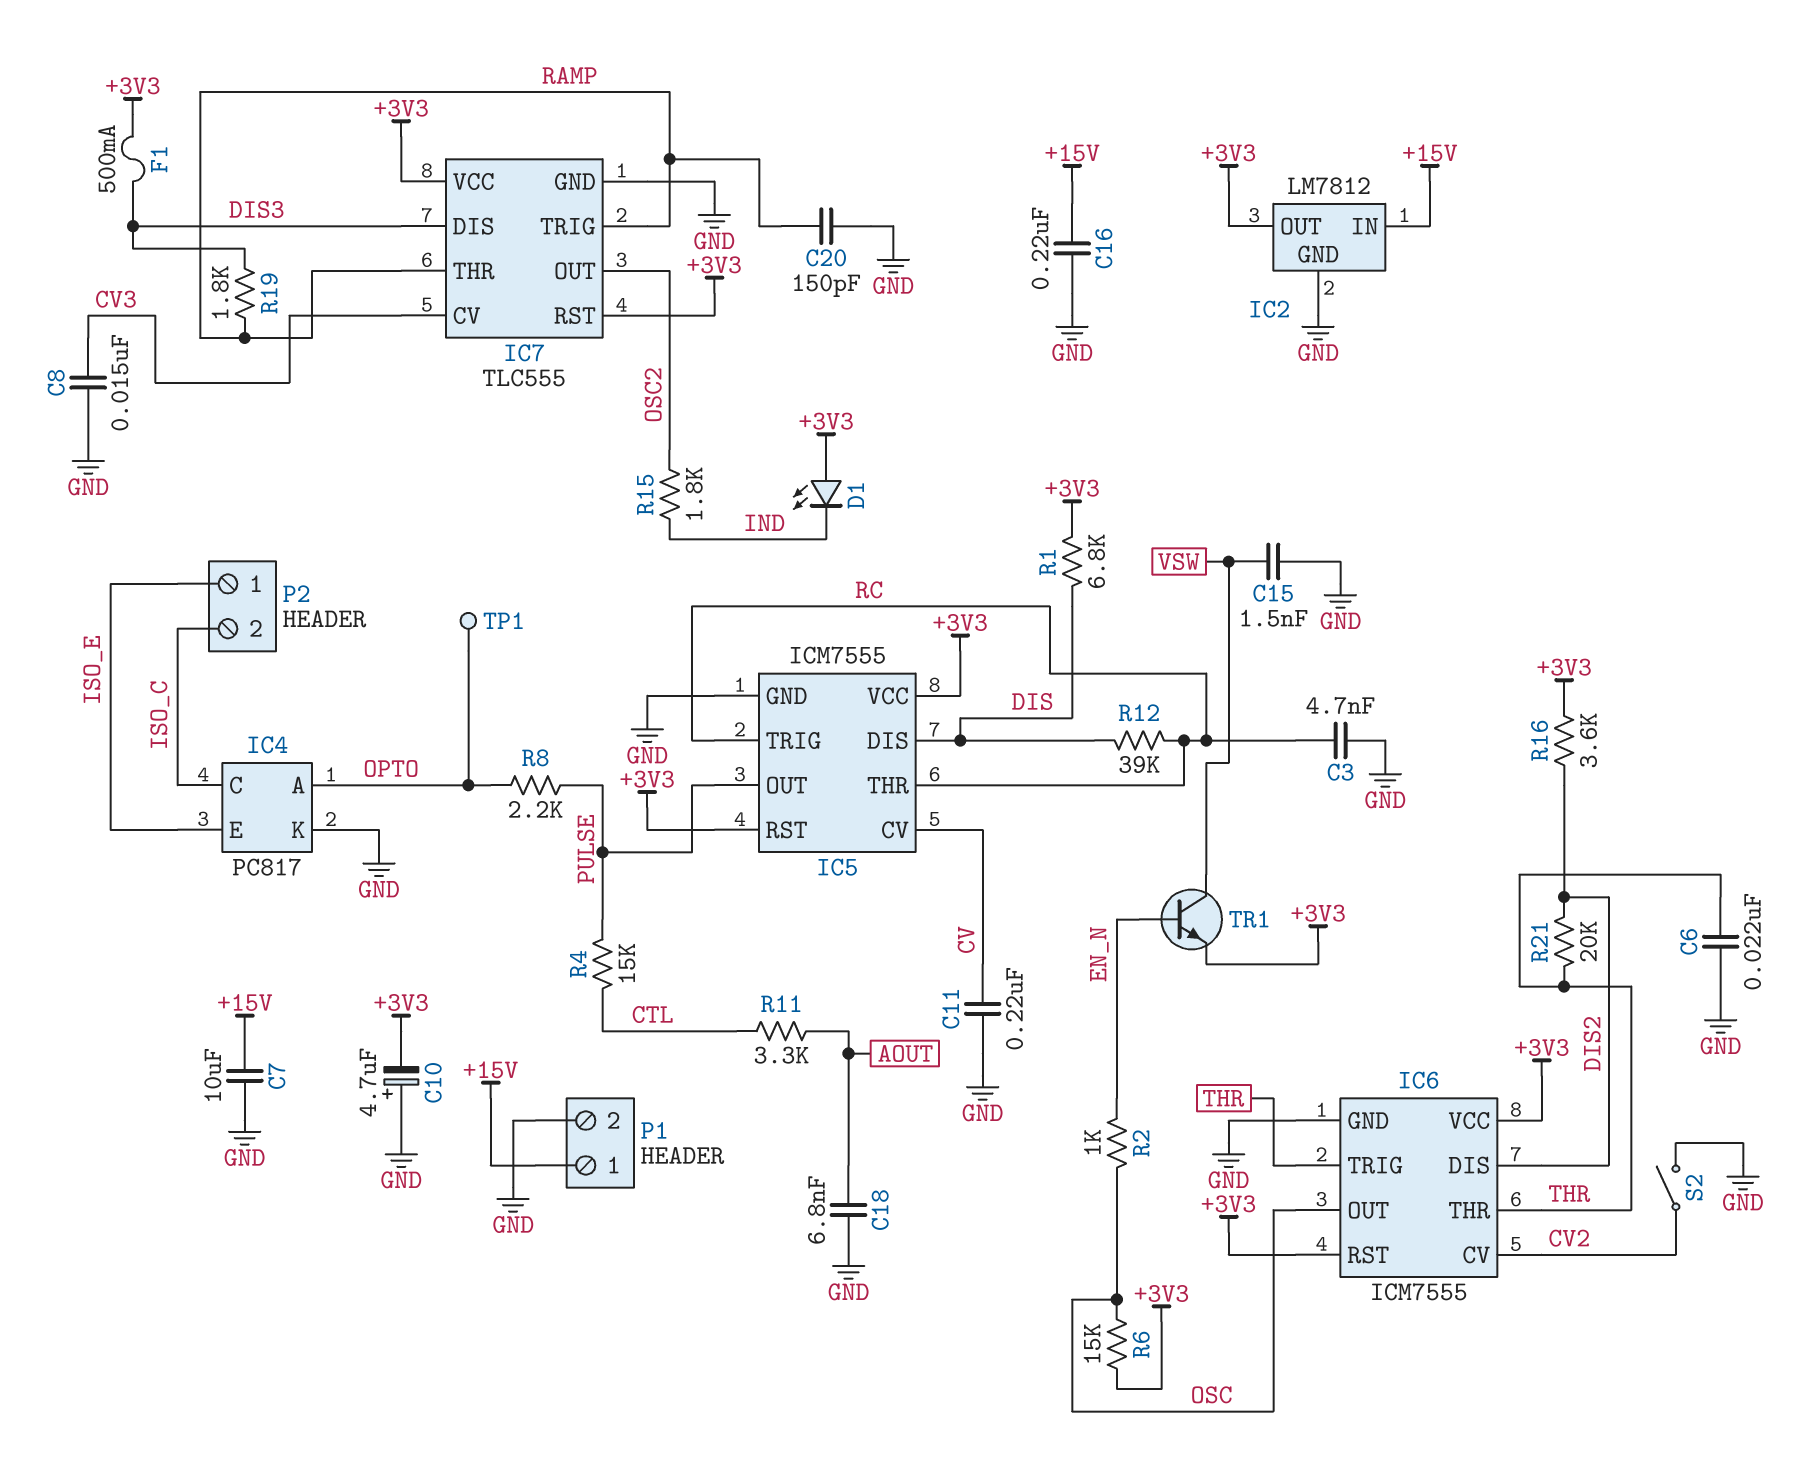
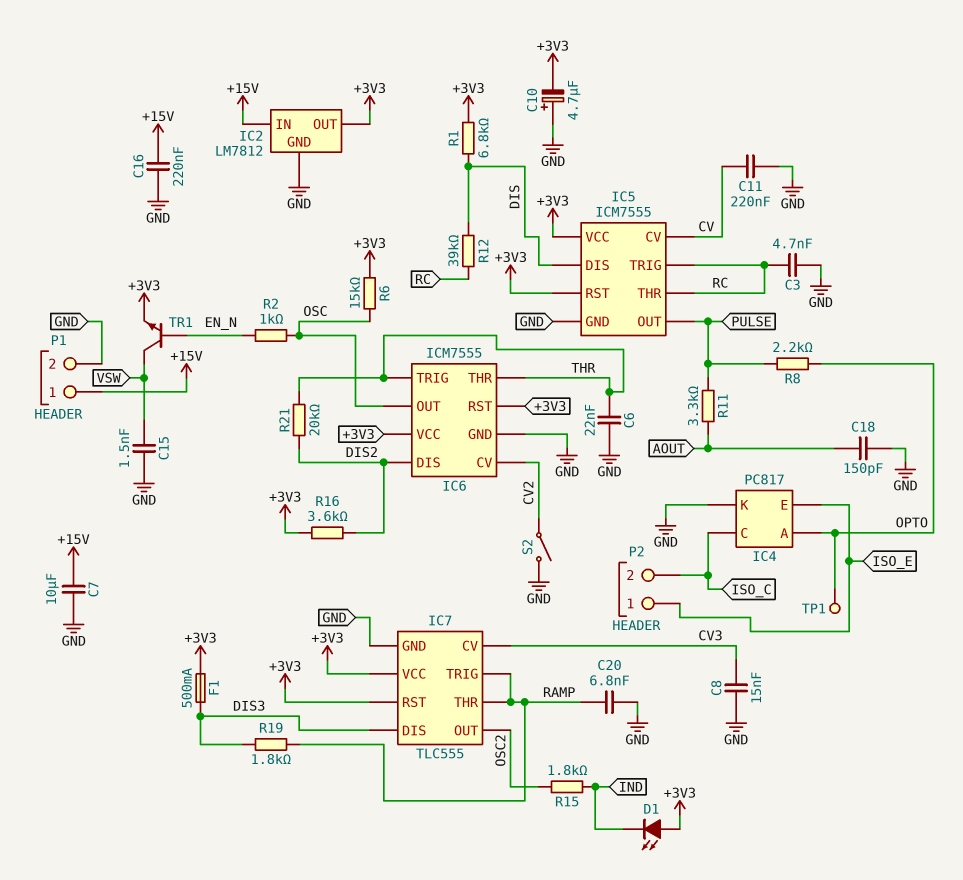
C18: 6.8nF (AOUT, GND) -> 150pF (AOUT, GND)
C20: 150pF (GND, RAMP) -> 6.8nF (GND, RAMP)
R4: 15k (CTL, PULSE) -> none
R11: 3.3k (AOUT, CTL) -> 3.3k (AOUT, PULSE)

